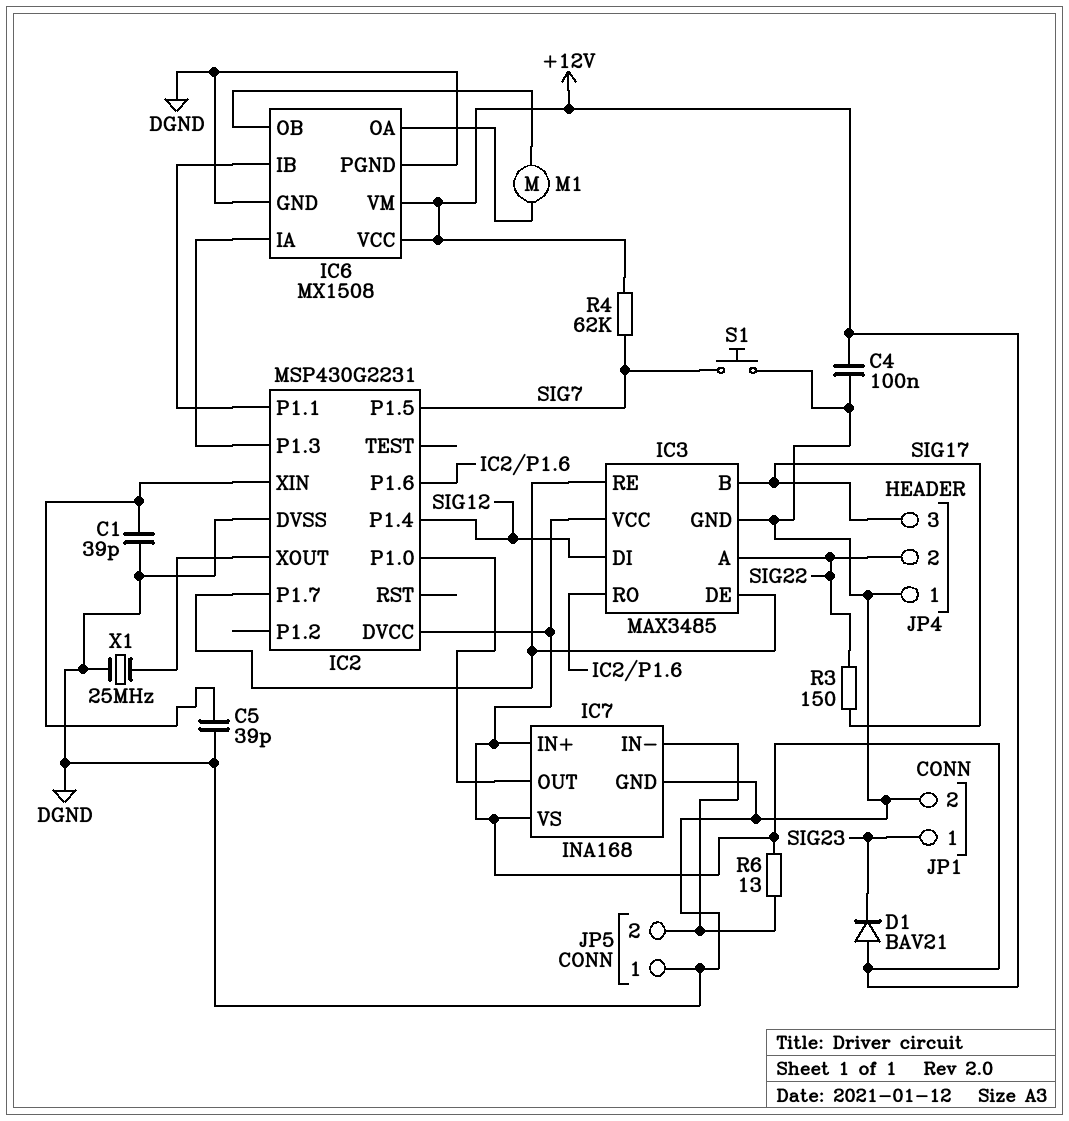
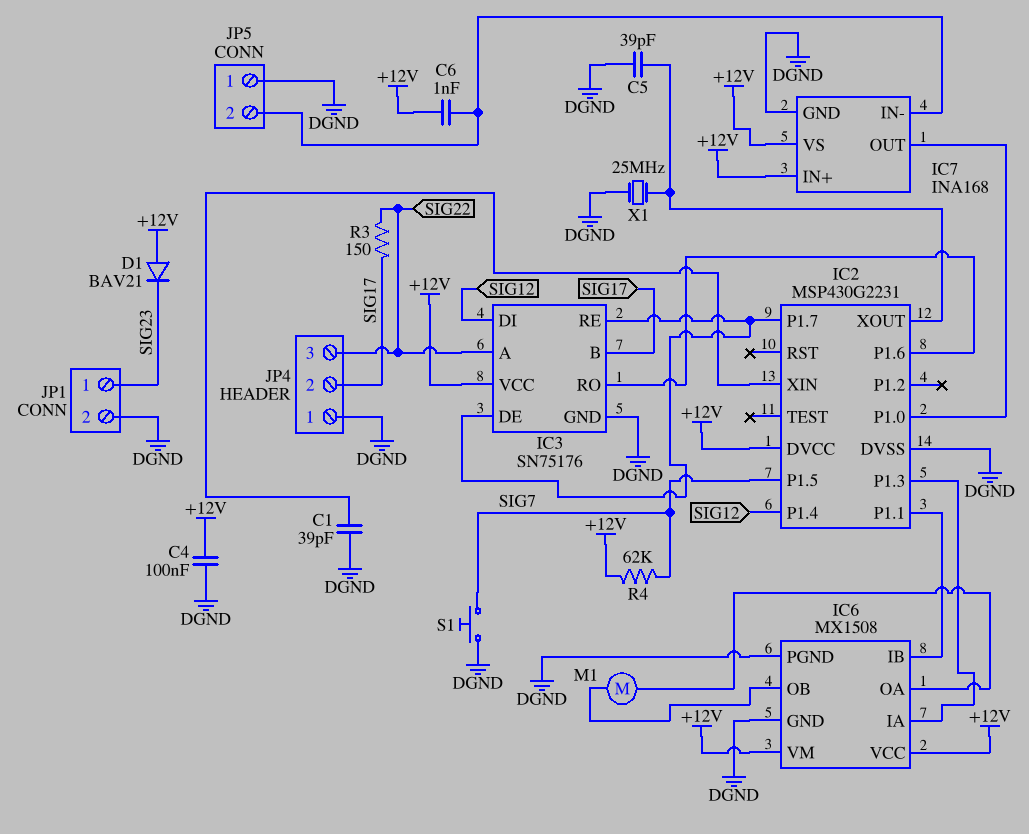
C5: 39pF (DGND, IC2/XIN) -> 39pF (DGND, IC2/XOUT)
C6: none -> 1nF (+12V, IC7/IN-)
IC3: MAX3485 -> SN75176
JP4 pin 2: SIG22 -> SIG17
JP4 pin 3: SIG17 -> SIG22
R6: 13 (+12V, IC7/IN-) -> none

